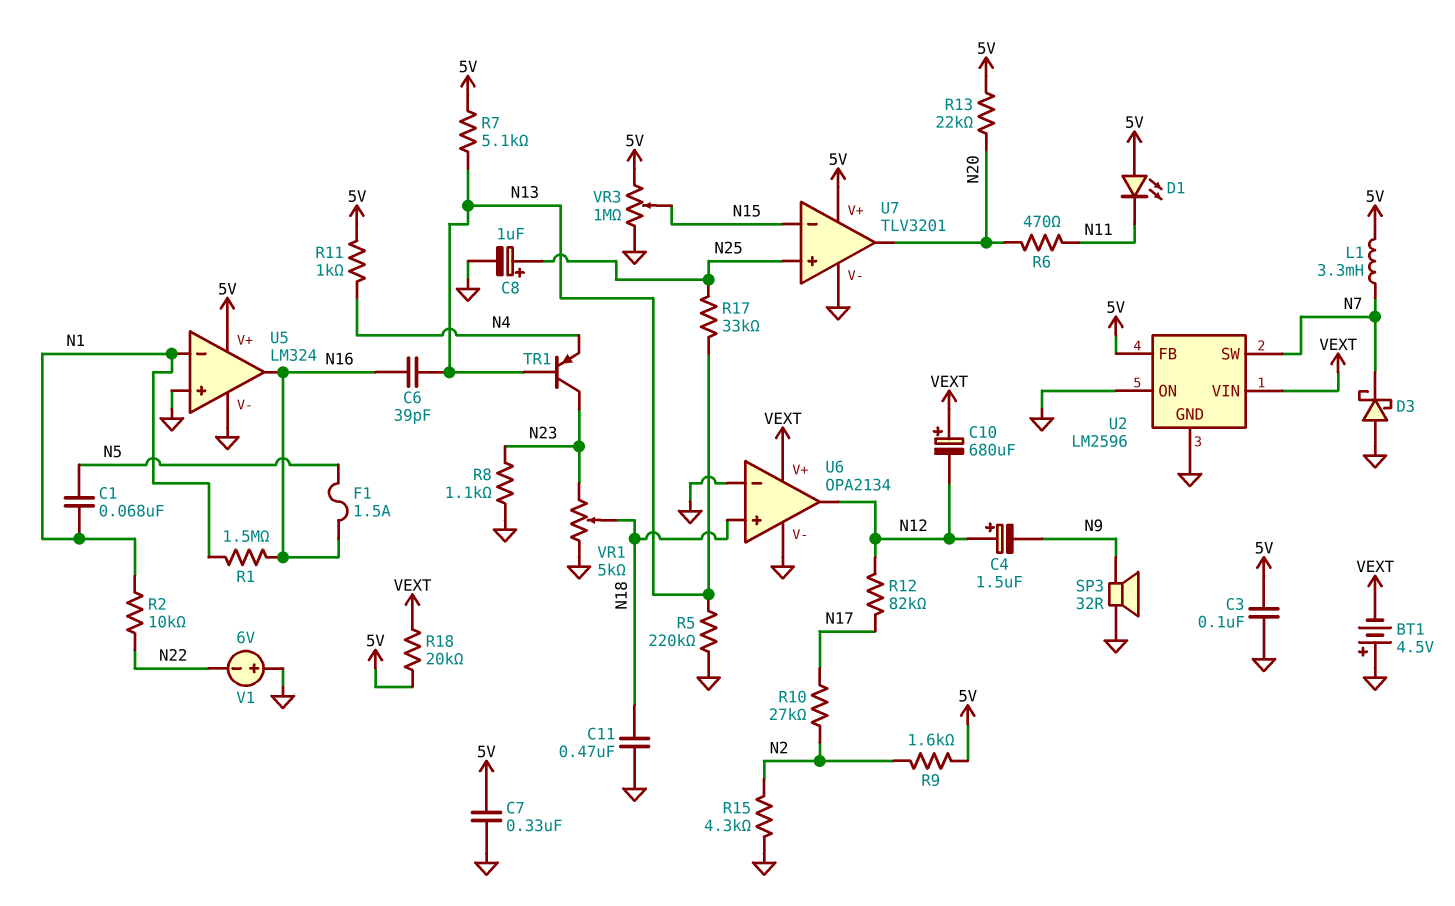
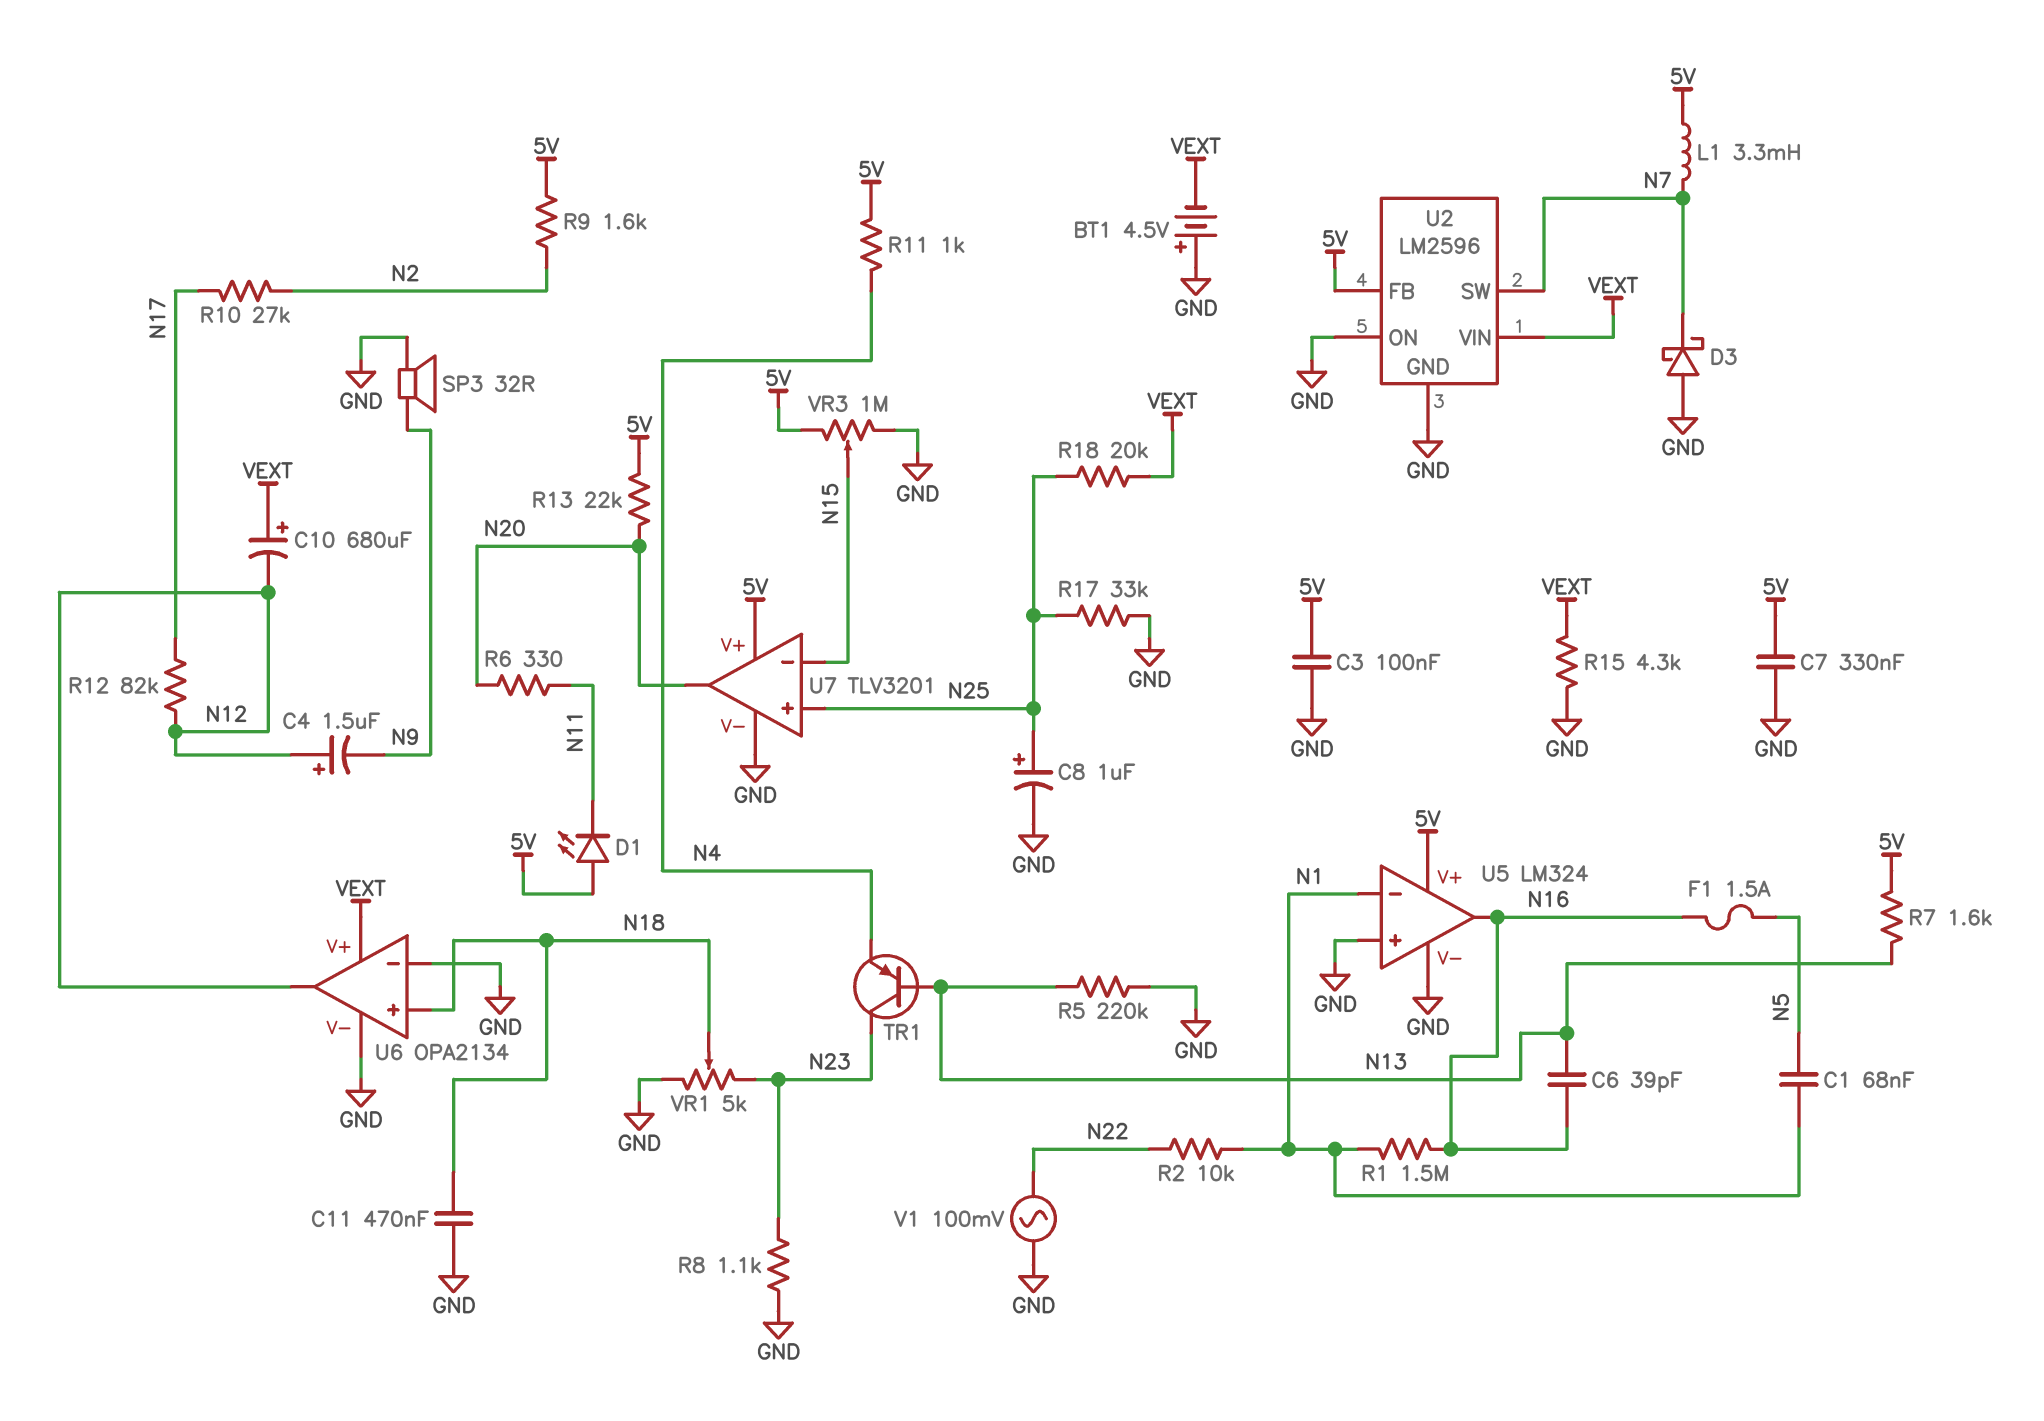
R6: 470 (N11, N20) -> 330 (N11, N20)
R7: 5.1k (5V, N13) -> 1.6k (5V, N13)
R15: 4.3k (GND, N2) -> 4.3k (GND, VEXT)
R17: 33k (N13, N25) -> 33k (GND, N25)
R18: 20k (5V, VEXT) -> 20k (N25, VEXT)
V1: 6V (plus GND, minus N22) -> AC 100mV (GND, N22)

